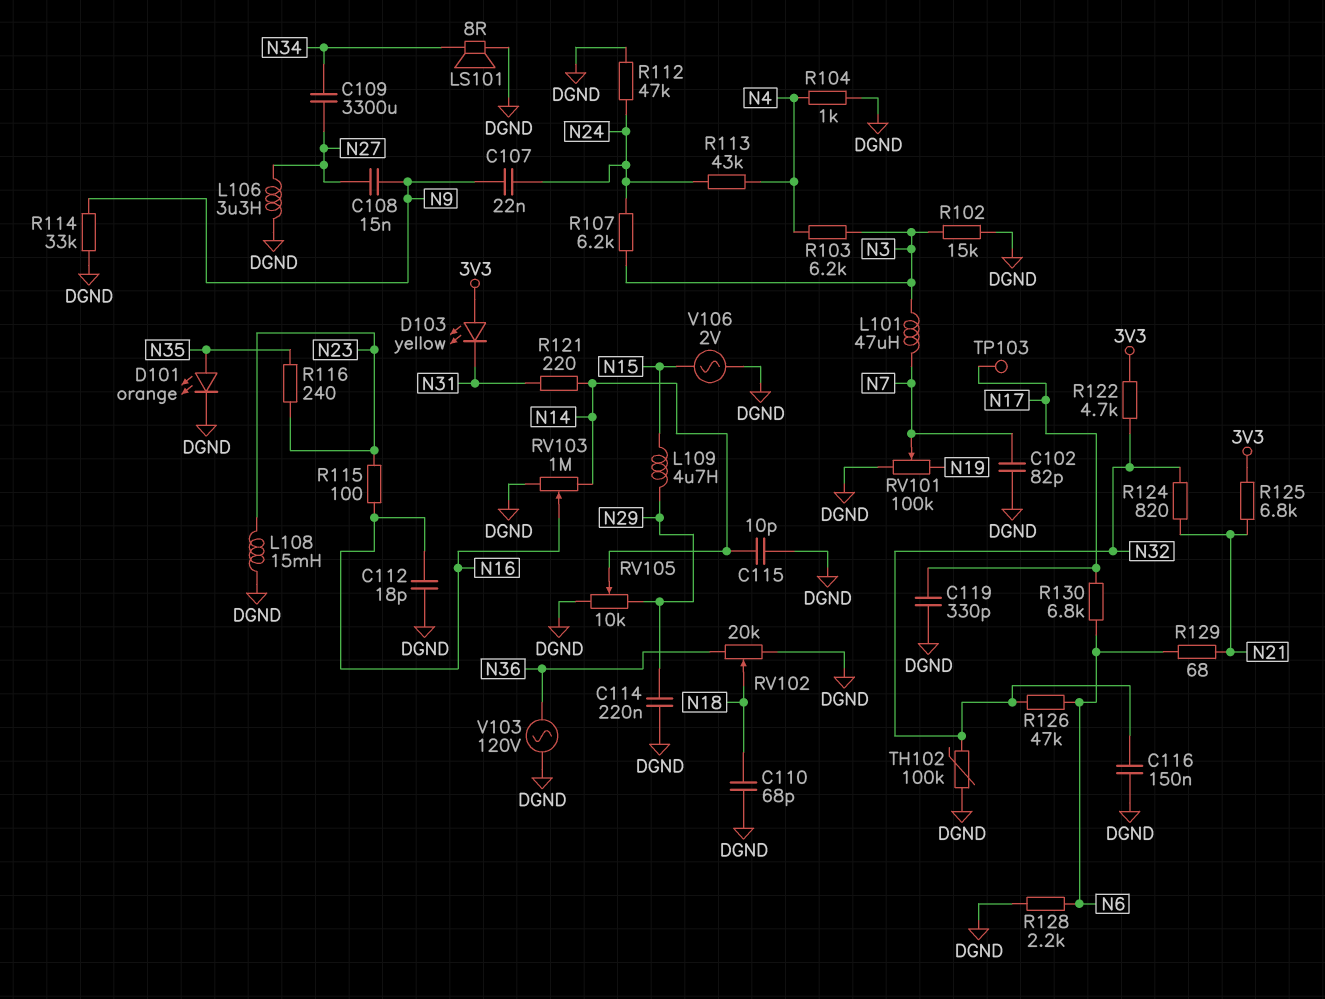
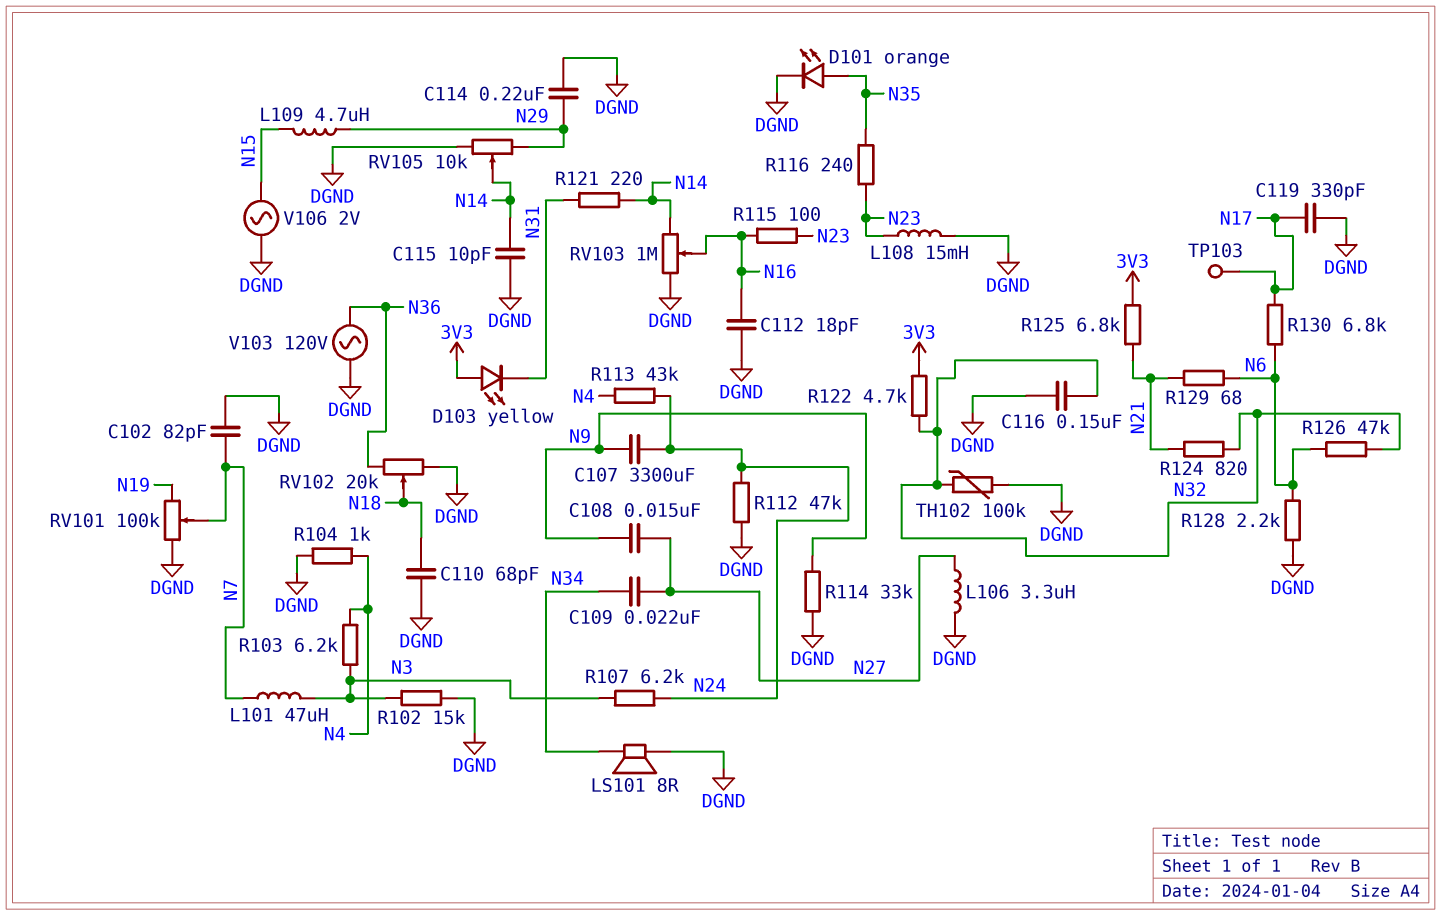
C107: 22nF (N9, N24) -> 3300uF (N9, N24)
C109: 3300uF (N27, N34) -> 22nF (N27, N34)

